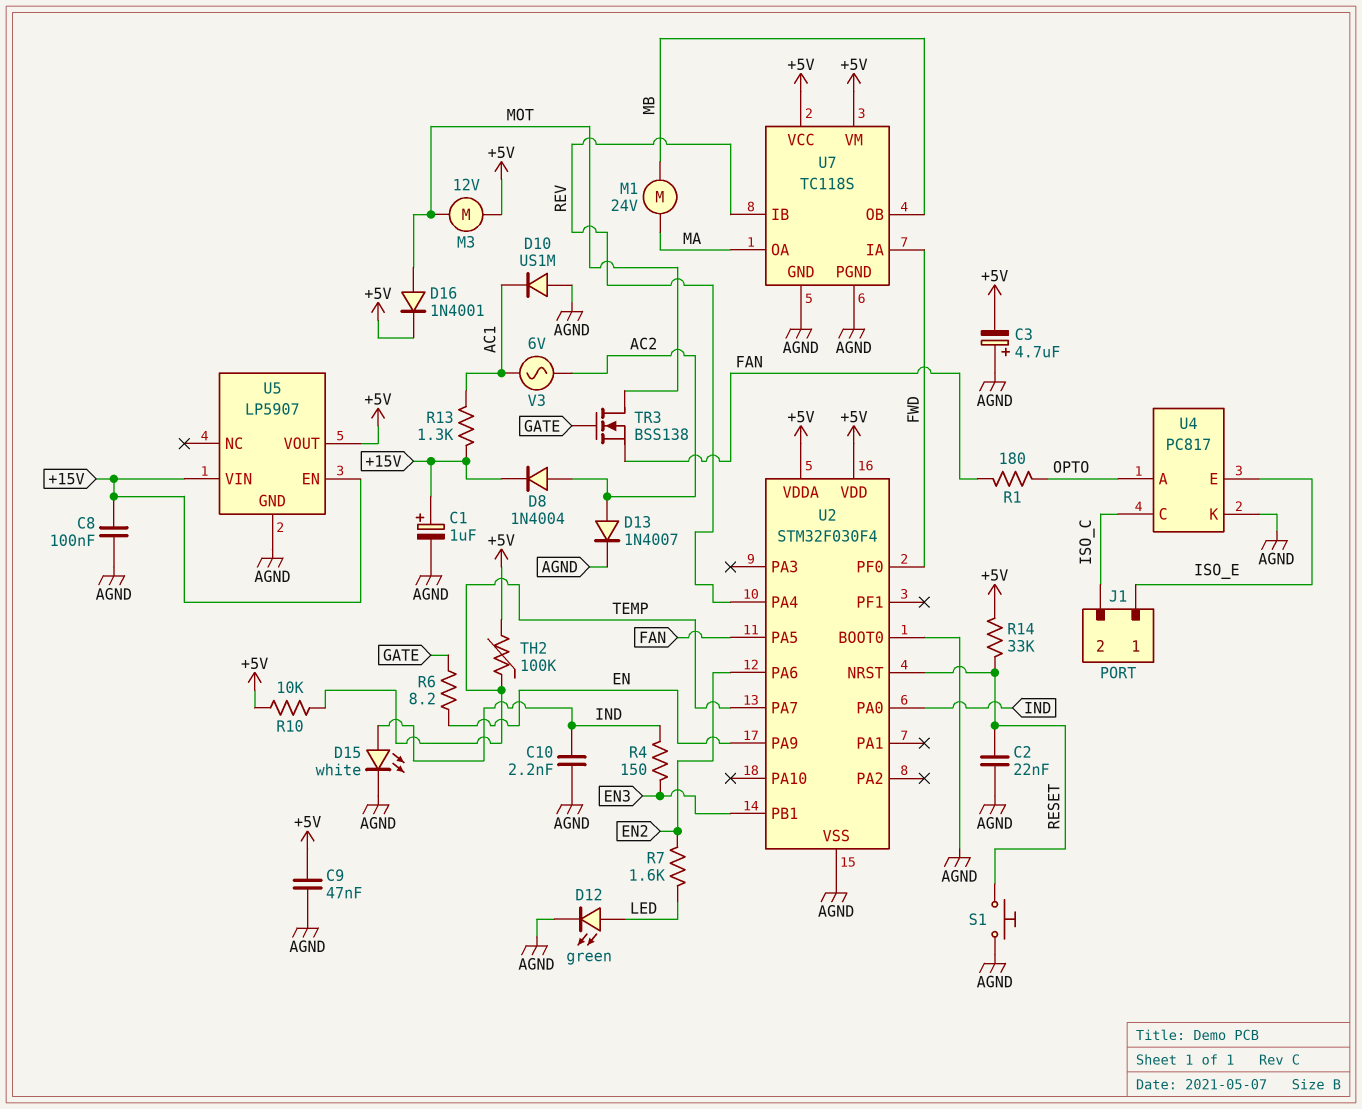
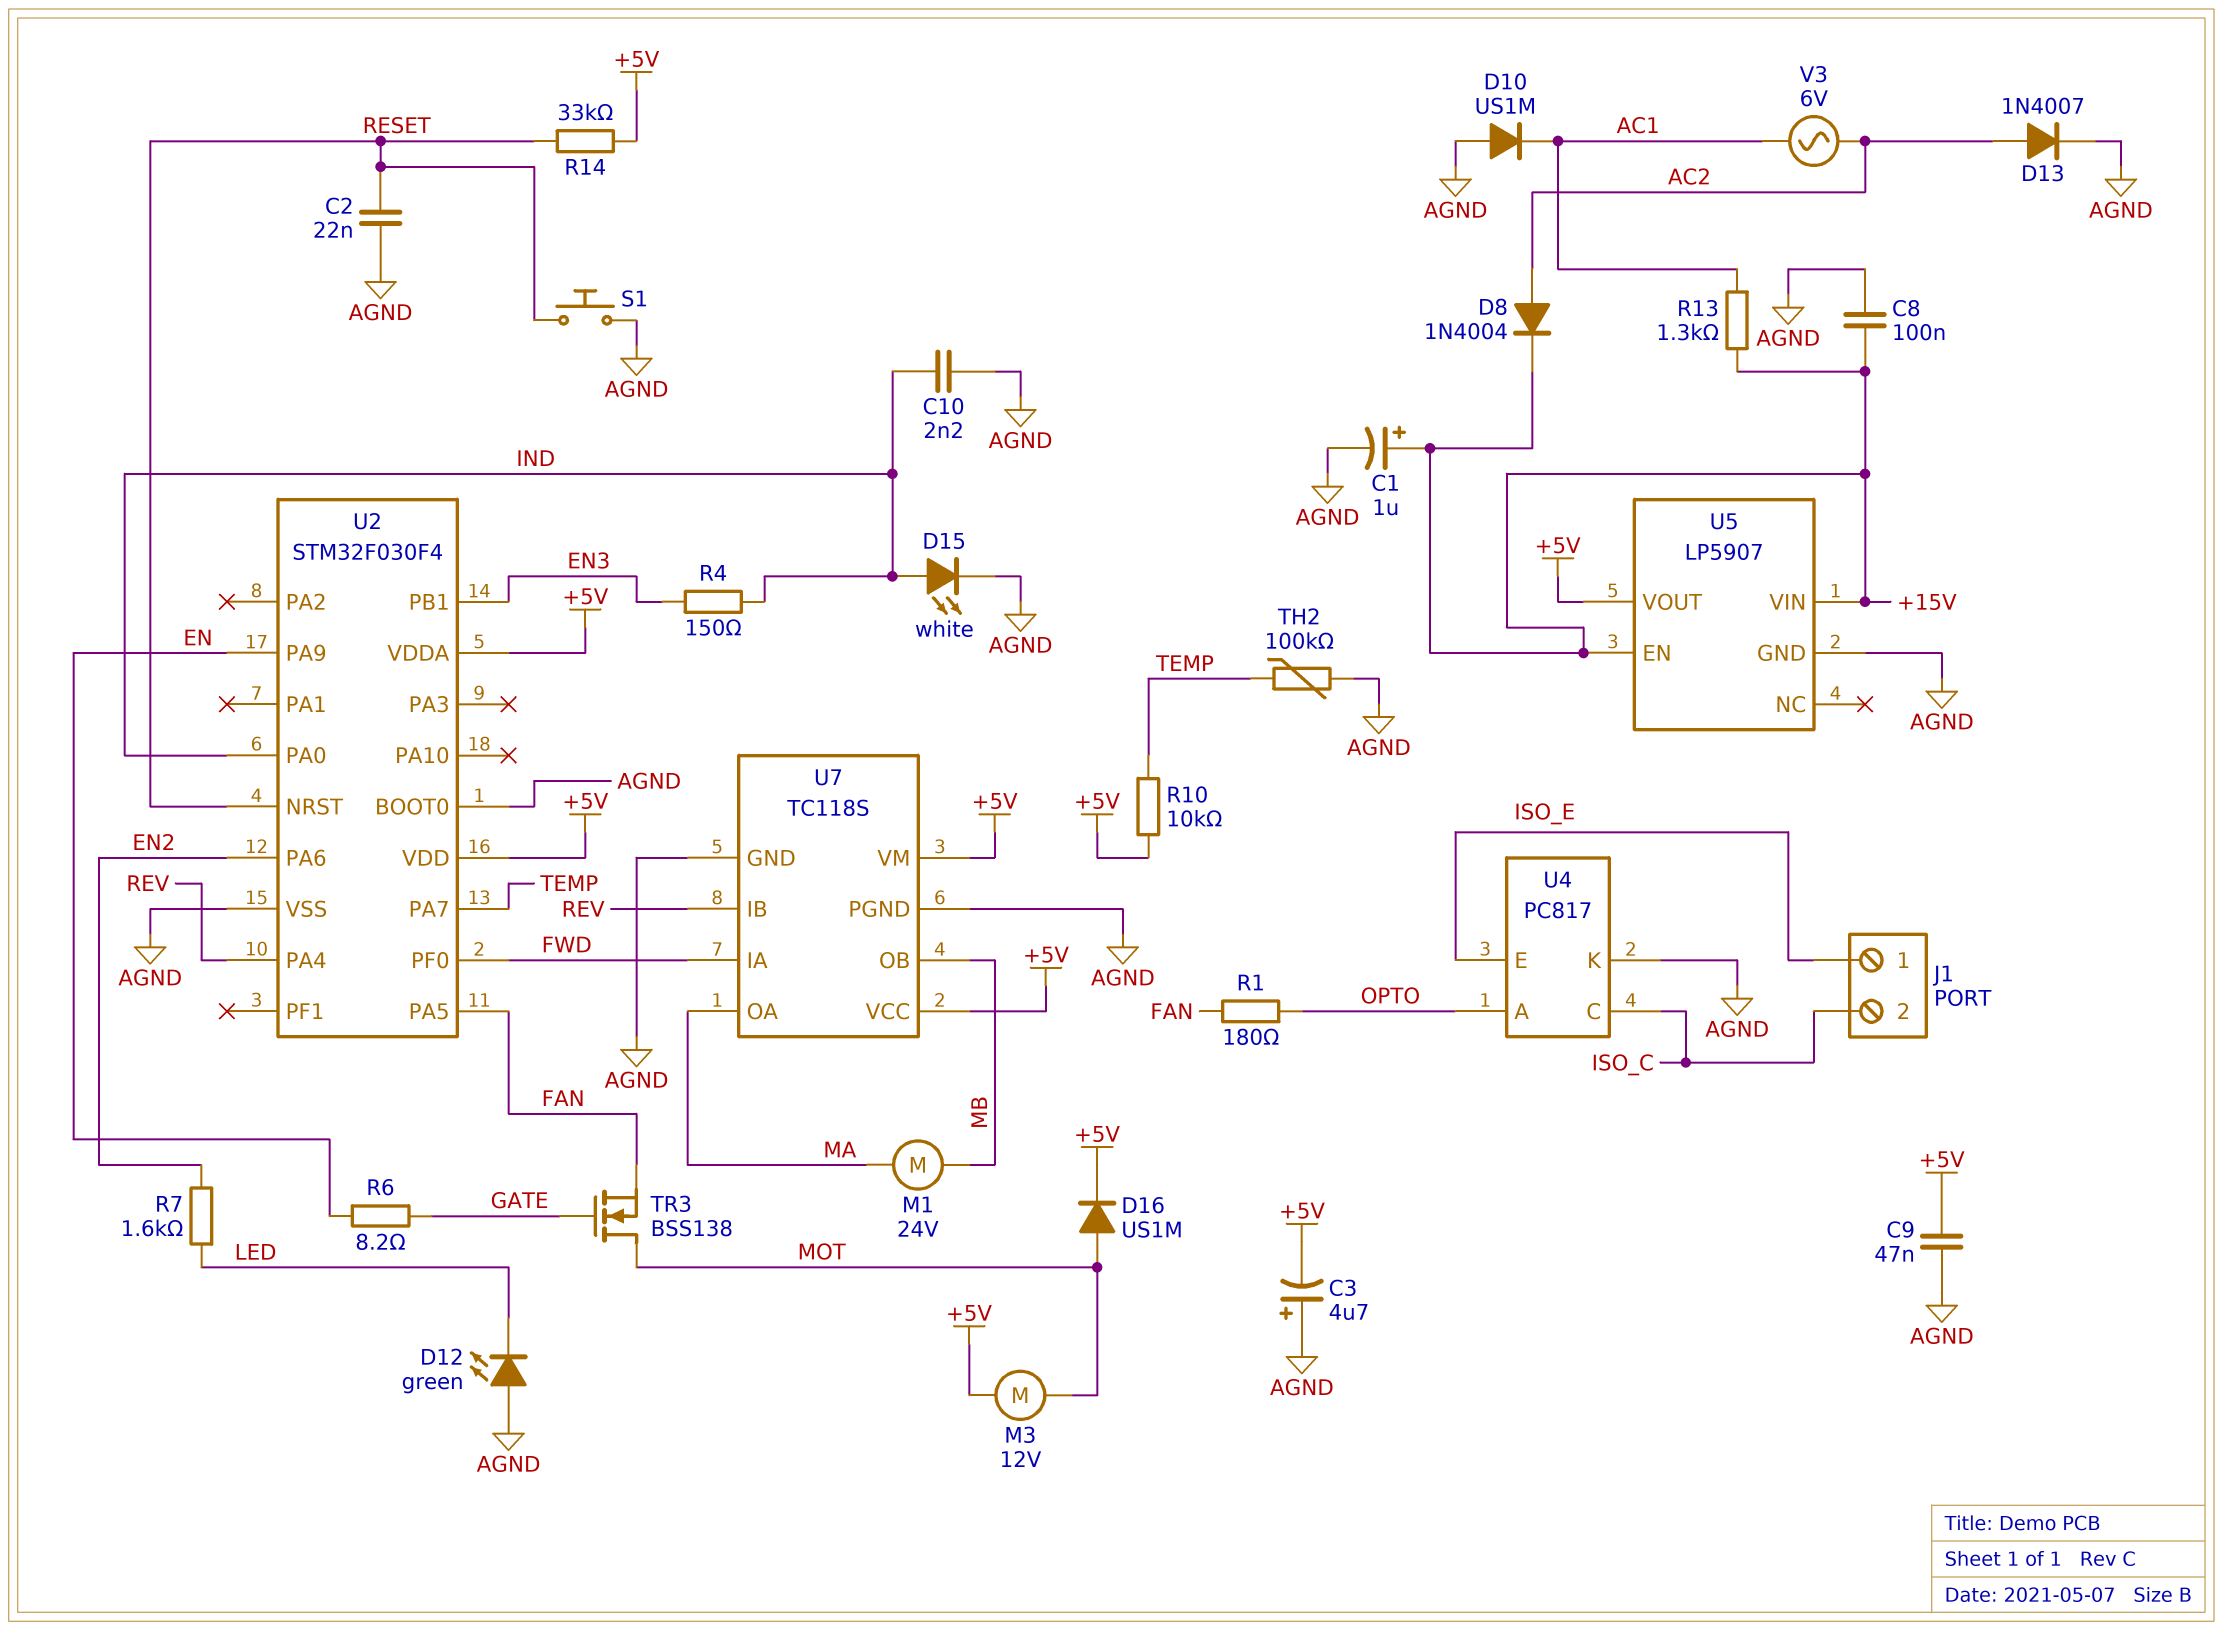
D12: LED green (A LED, K AGND) -> LED green (A AGND, K LED)
D16: diode 1N4001 (A MOT, K +5V) -> diode US1M (A MOT, K +5V)
TH2: 100k (+5V, TEMP) -> 100k (AGND, TEMP)

